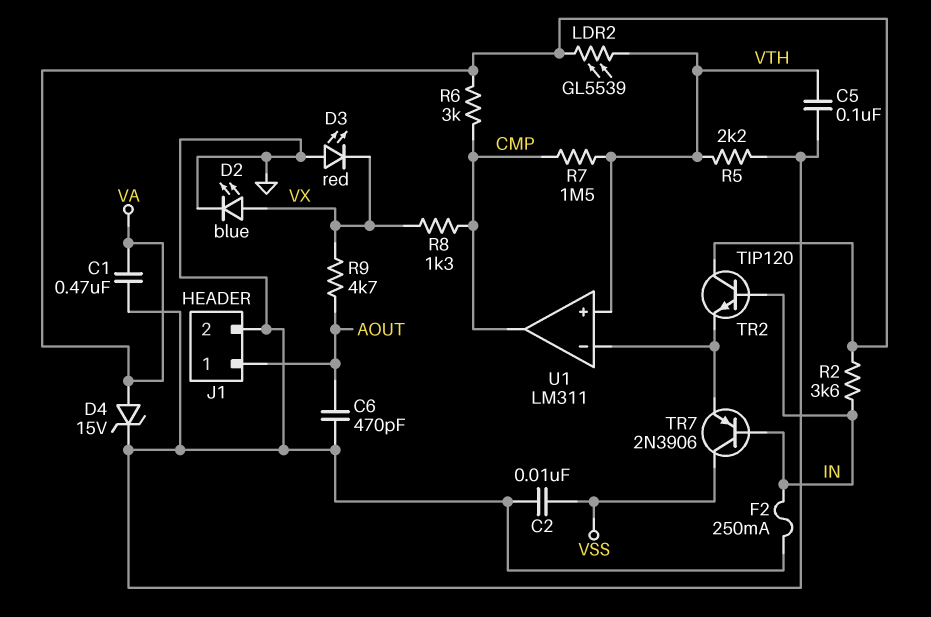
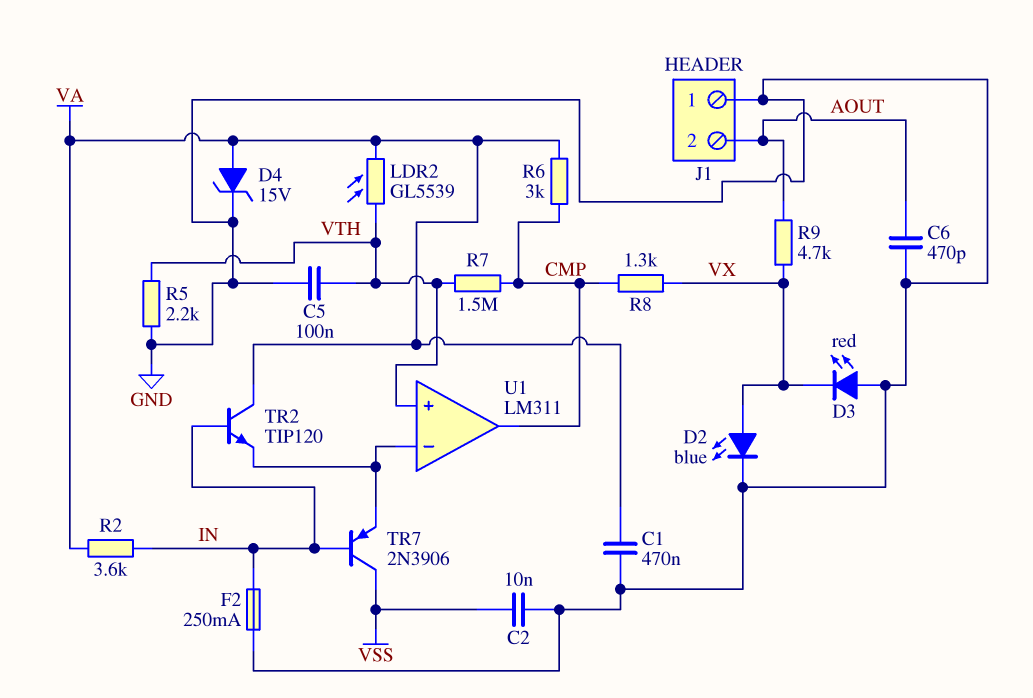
J1 pin 1: AOUT -> GND
J1 pin 2: GND -> AOUT

